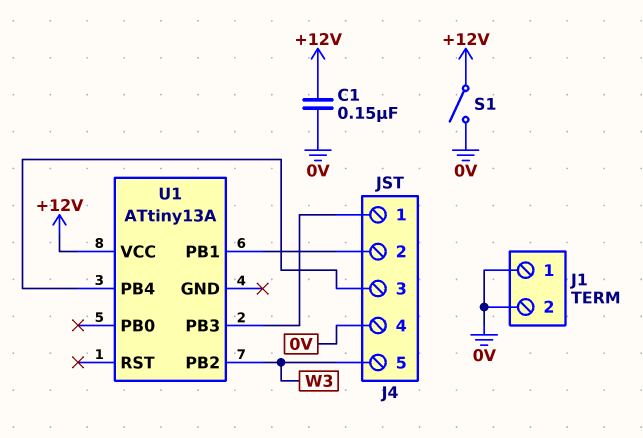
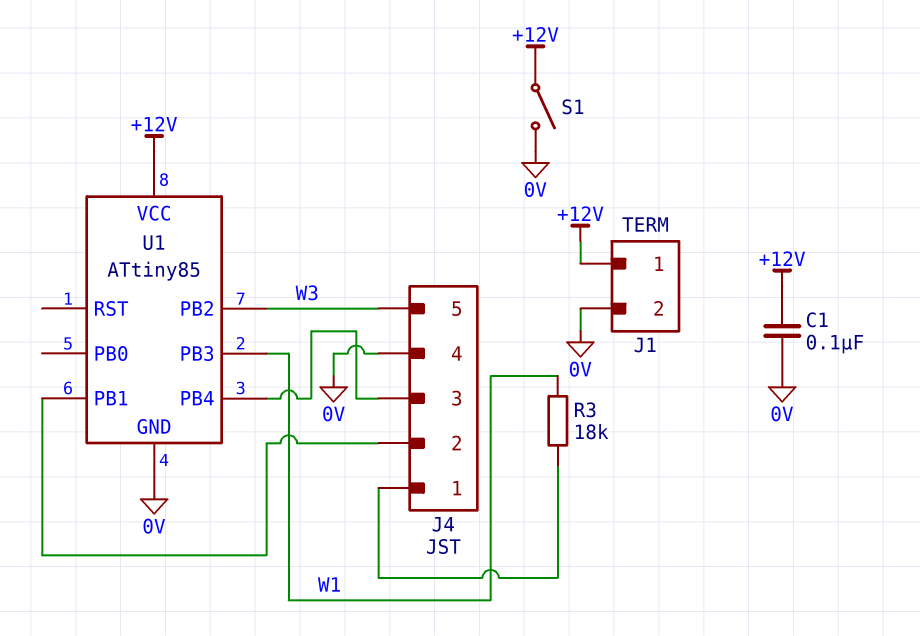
C1: 150nF (+12V, 0V) -> 100nF (+12V, 0V)
J1 pin 1: 0V -> +12V
R3: none -> 18k (J4/1, W1)
U1: ATtiny13A -> ATtiny85
U1 pin GND: none -> 0V
U1 pin PB3: J4/1 -> W1

